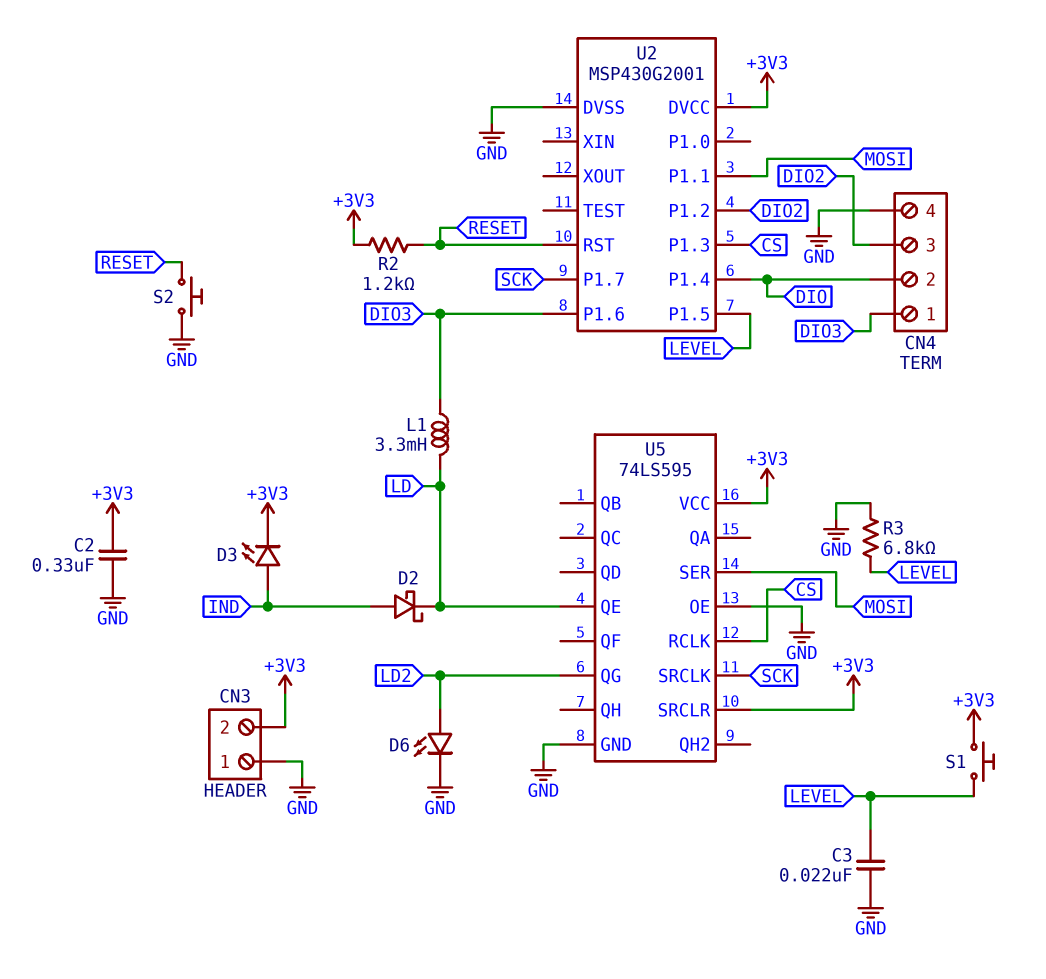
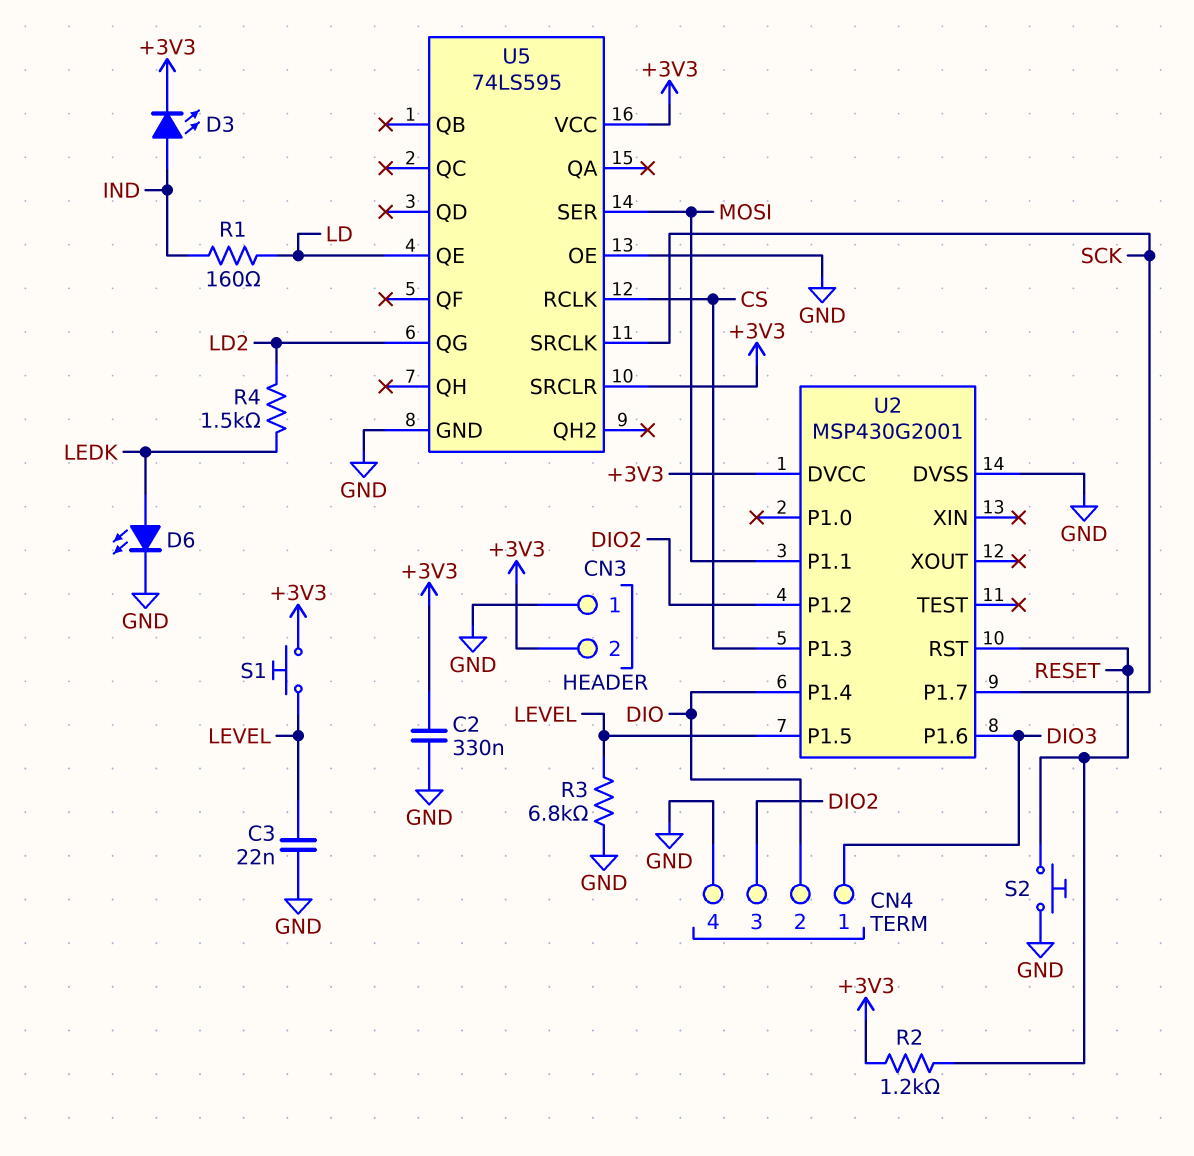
D2: schottky (A IND, K LD) -> none
D6: LED (A LD2, K GND) -> LED (A LEDK, K GND)
L1: 3.3mH (DIO3, LD) -> none
R1: none -> 160 (IND, LD)
R4: none -> 1.5k (LD2, LEDK)

